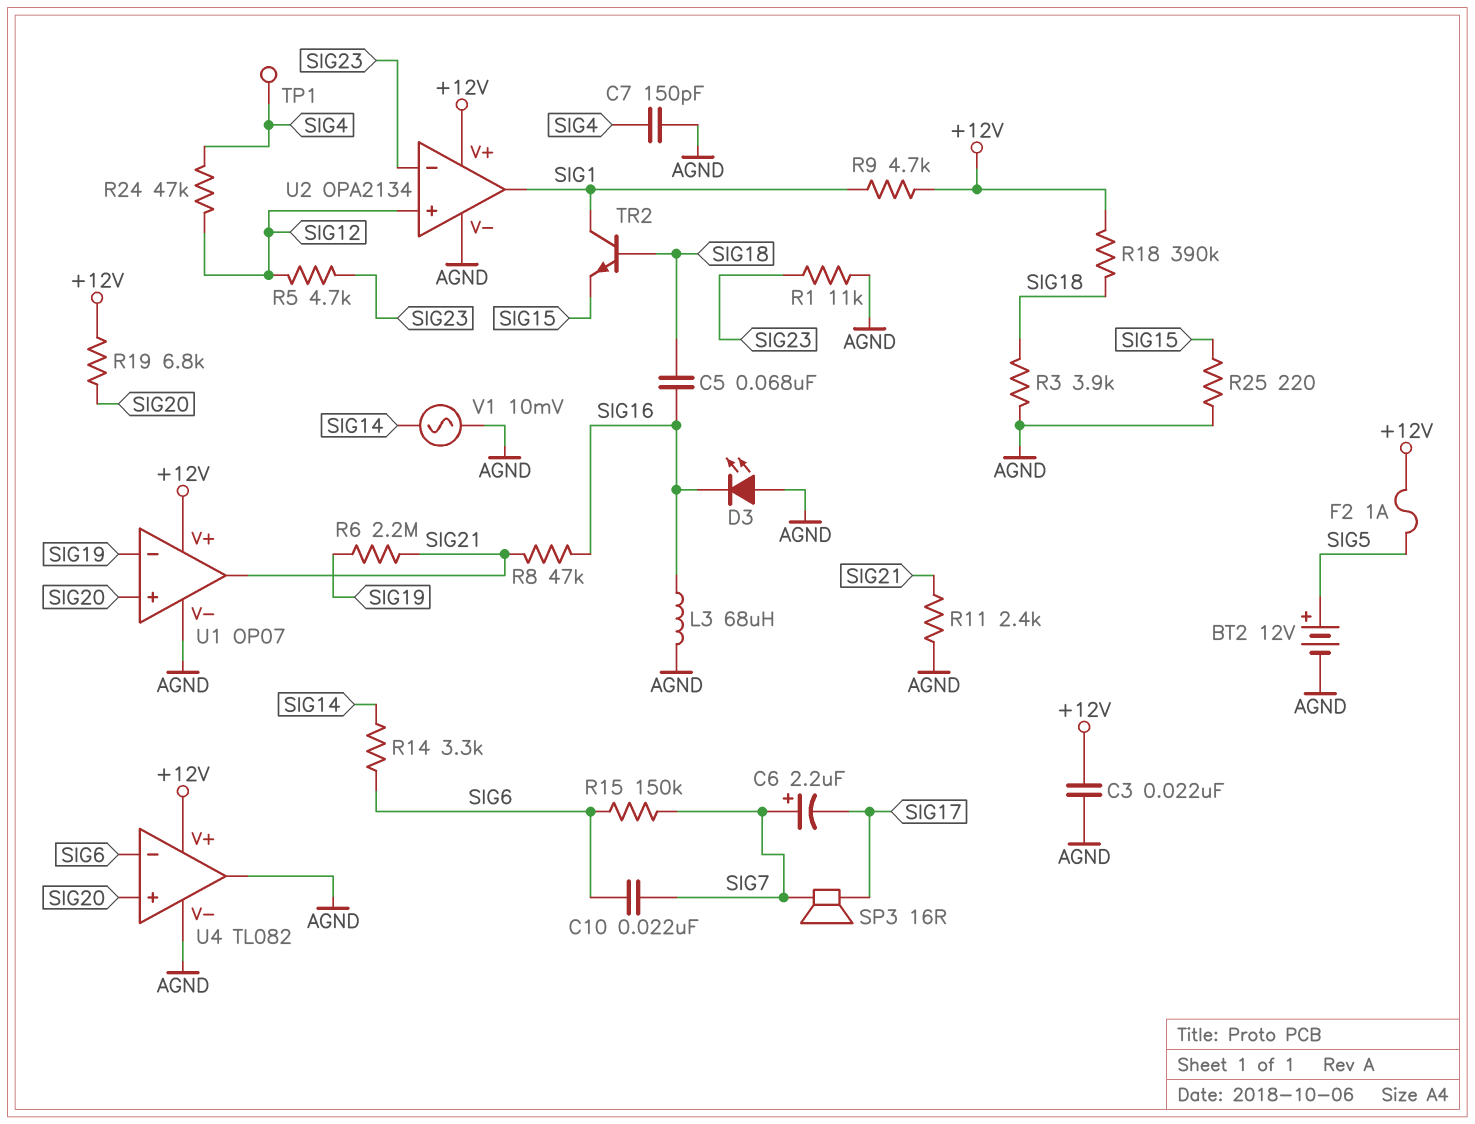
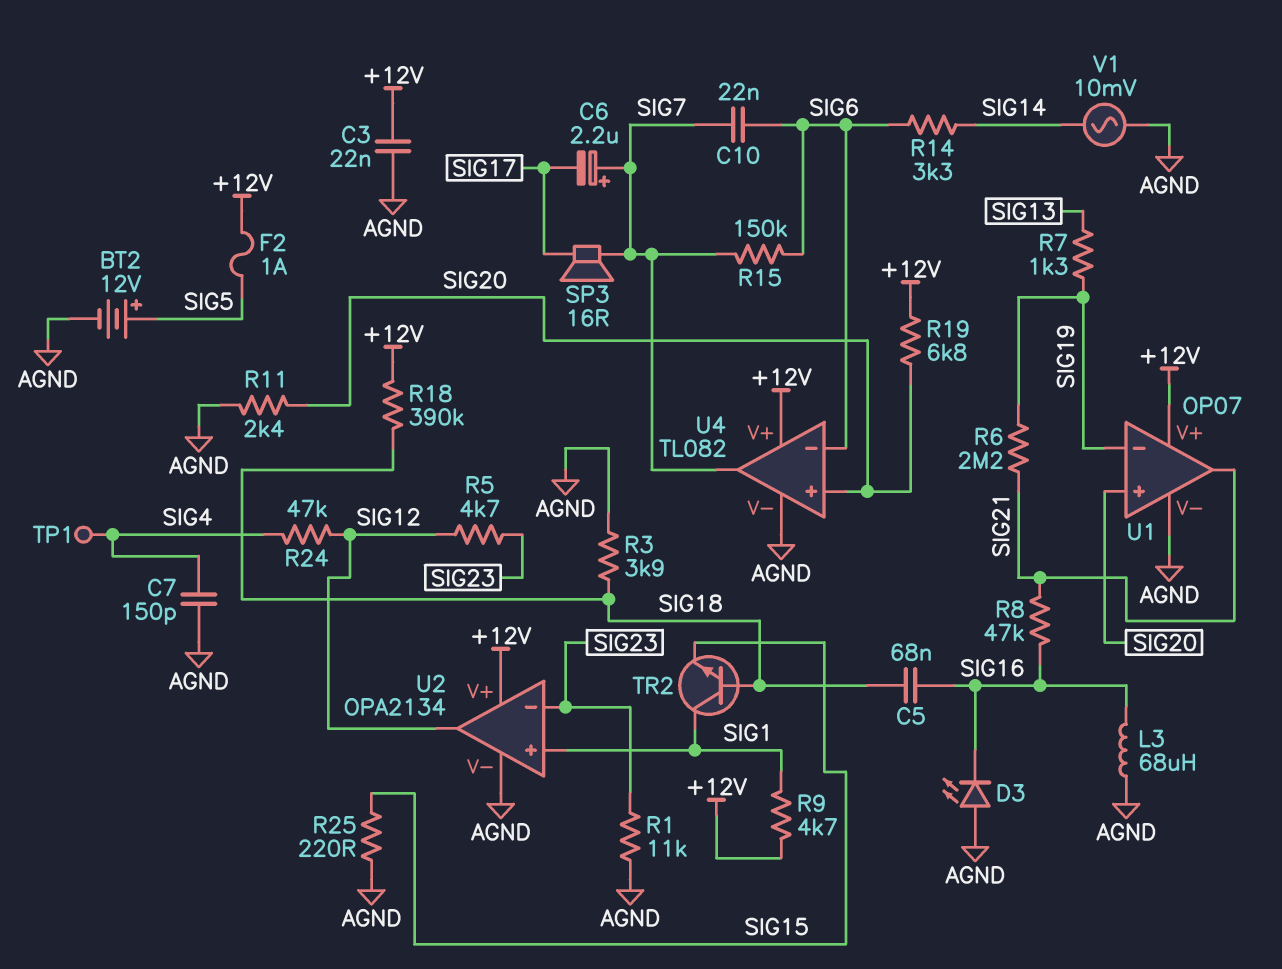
R7: none -> 1.3k (SIG13, SIG19)
R11: 2.4k (AGND, SIG21) -> 2.4k (AGND, SIG20)
U2 pin in+: SIG12 -> SIG1
U2 pin out: SIG1 -> SIG12
U4 pin out: AGND -> SIG7

